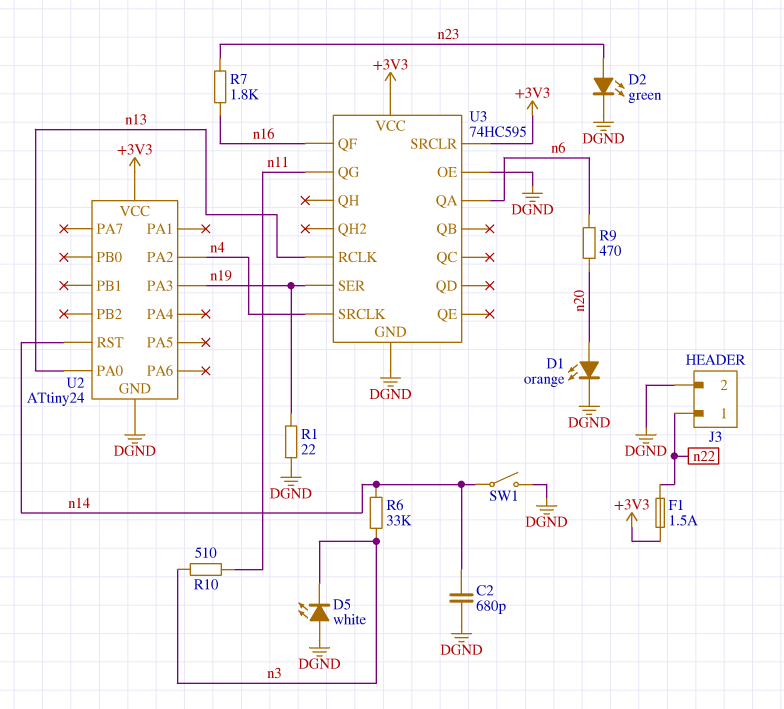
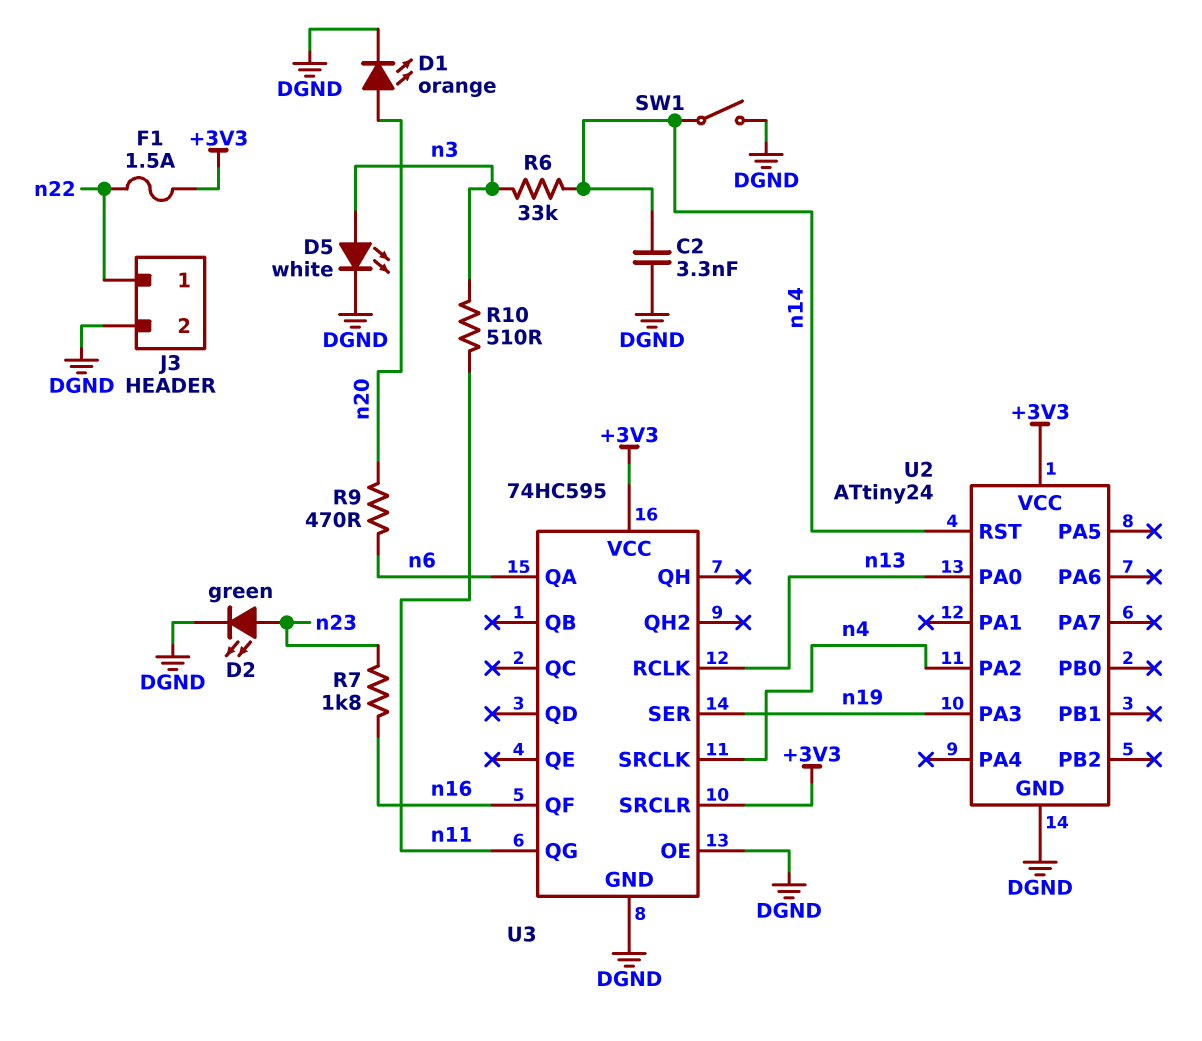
C2: 680pF (DGND, n14) -> 3.3nF (DGND, n14)
D5: LED white (A DGND, K n3) -> LED white (A n3, K DGND)
R1: 22 (DGND, n19) -> none

